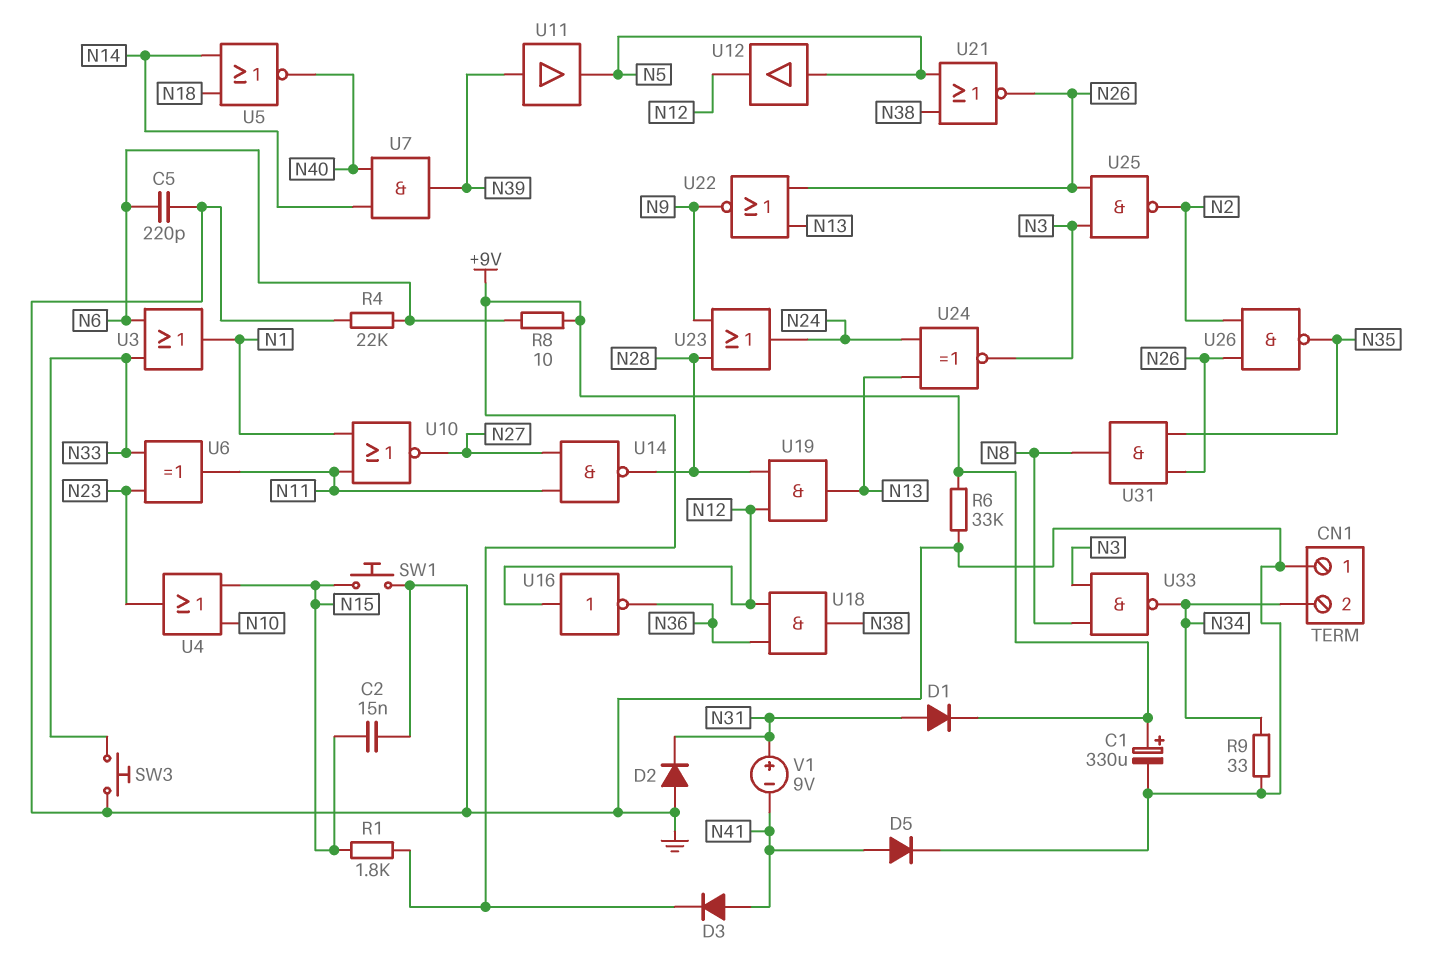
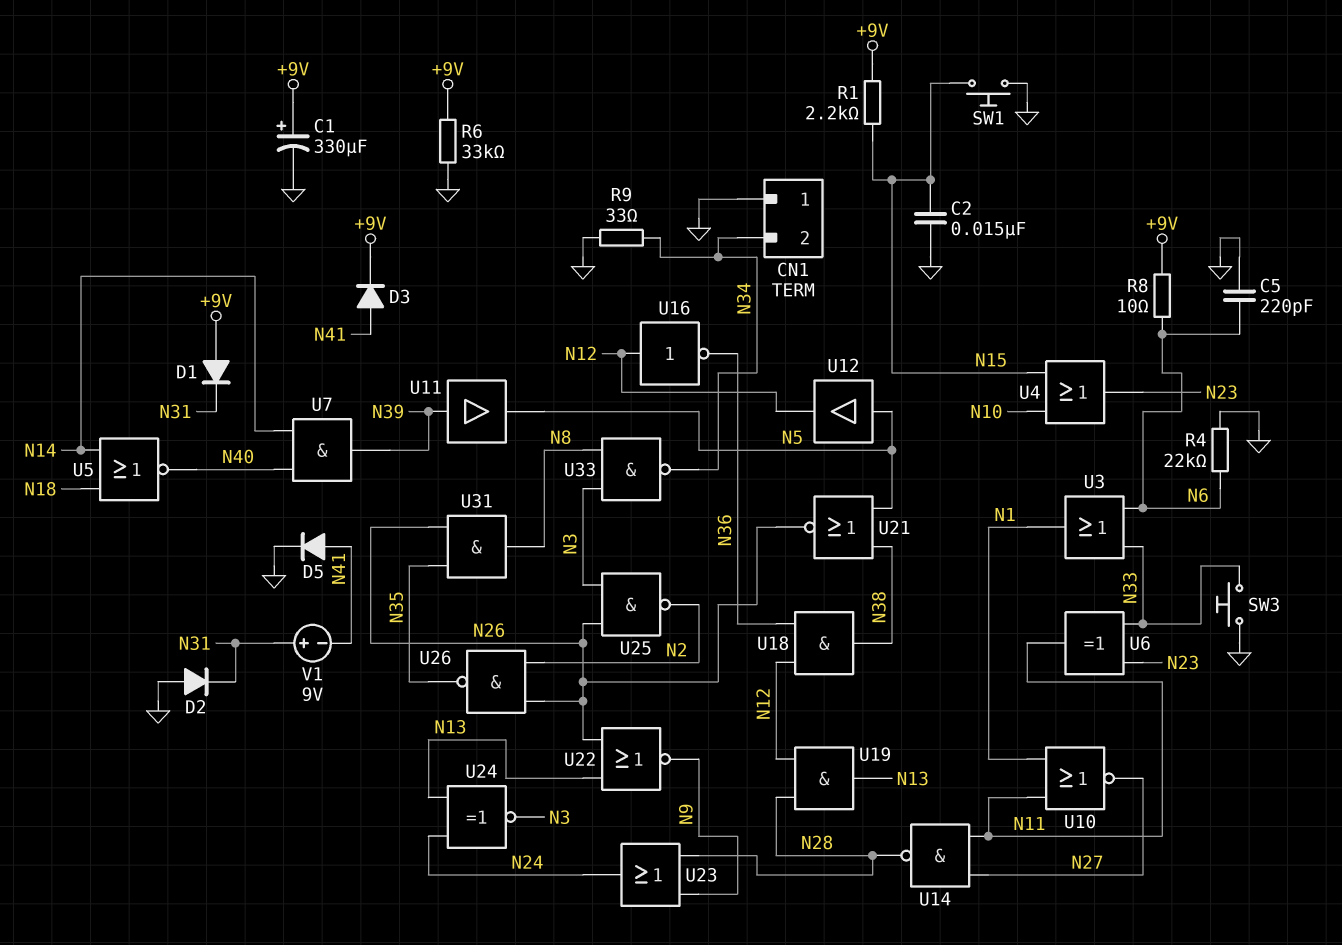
D1: diode (A N31, K +9V) -> diode (A +9V, K N31)
R1: 1.8k (+9V, N15) -> 2.2k (+9V, N15)

